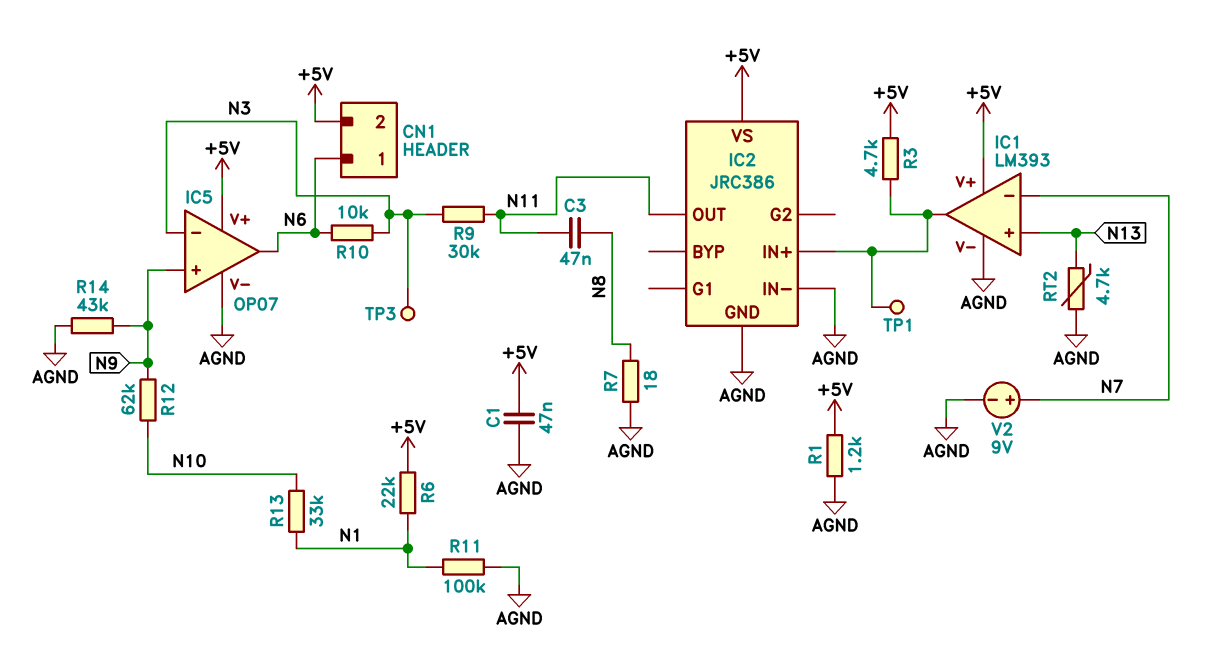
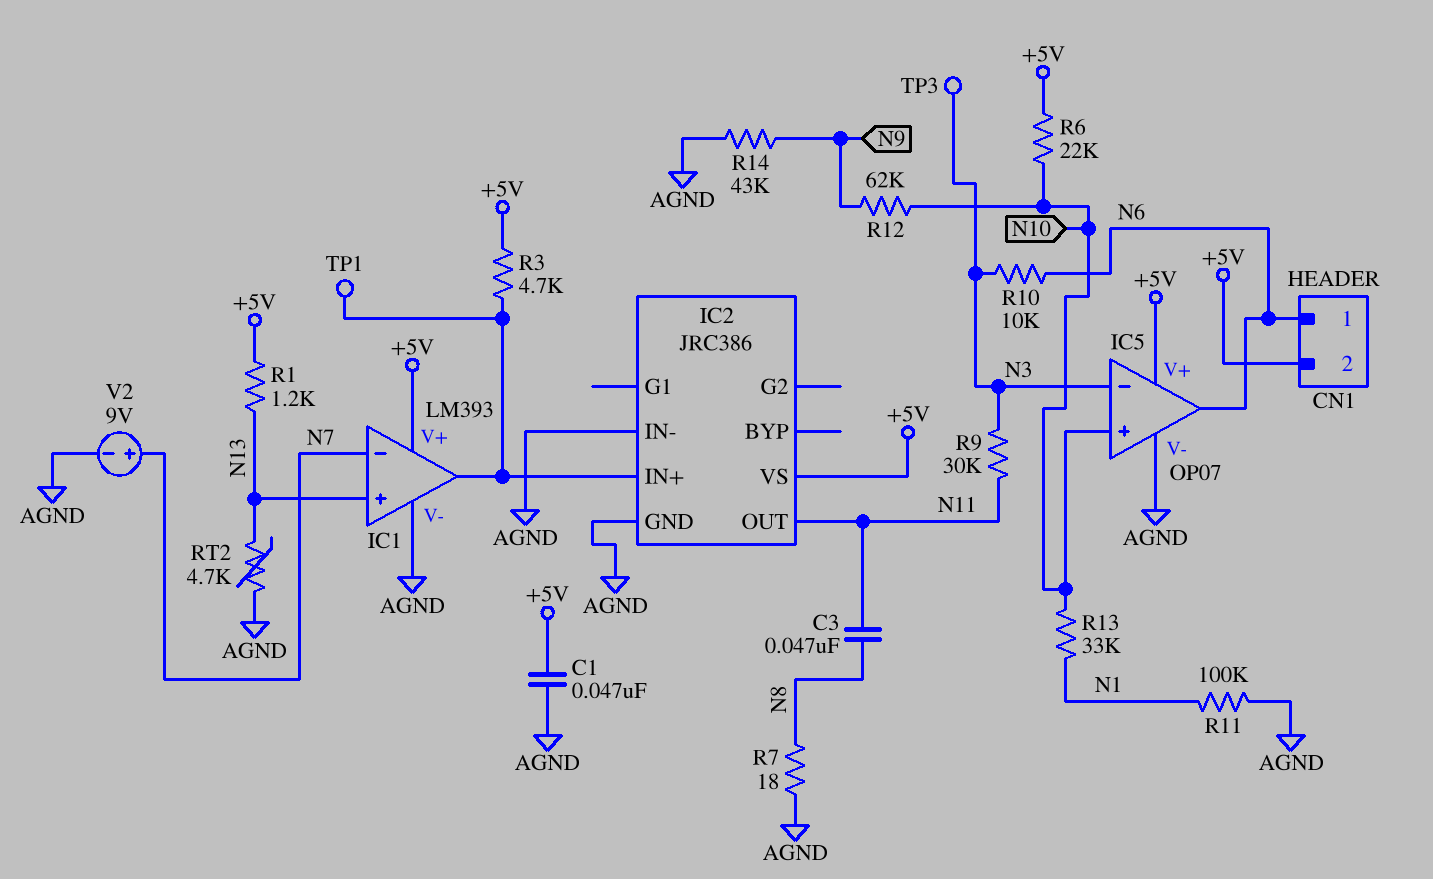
IC5 pin in+: N9 -> N10
R1: 1.2k (+5V, AGND) -> 1.2k (+5V, N13)
R6: 22k (+5V, N1) -> 22k (+5V, N10)

